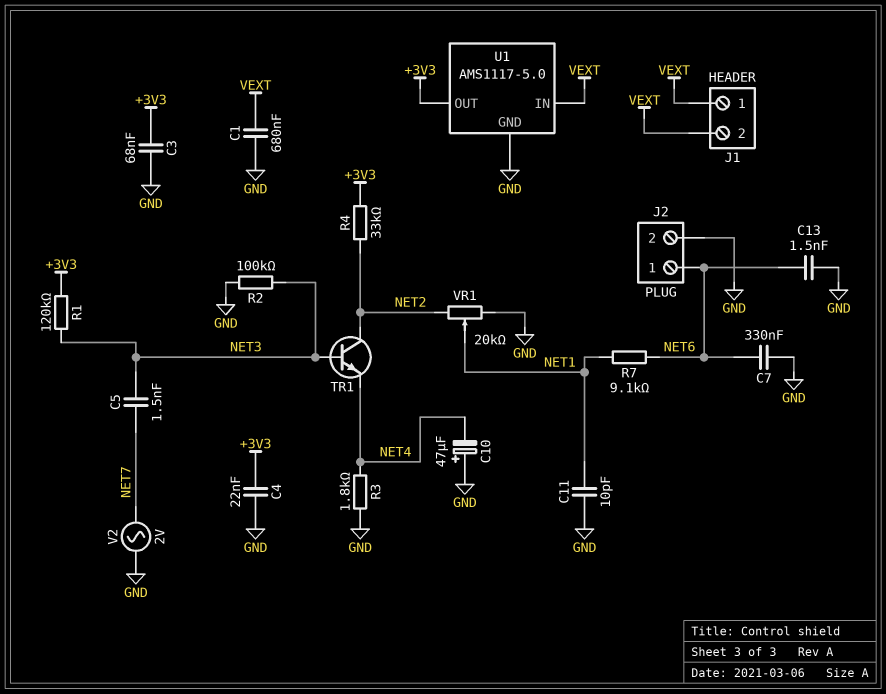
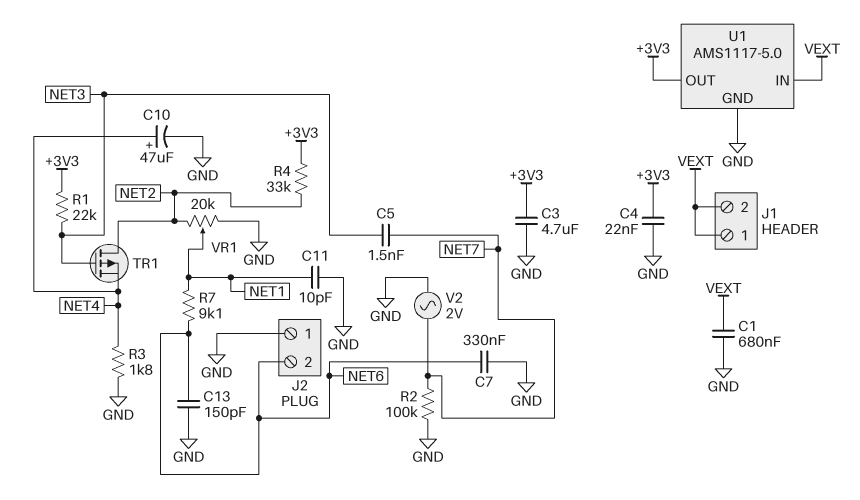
C3: 68nF (+3V3, GND) -> 4.7uF (+3V3, GND)
C10: 47uF (plus GND, minus NET4) -> 47uF (plus NET4, minus GND)
C13: 1.5nF (GND, NET6) -> 150pF (GND, NET6)
J2 pin 1: NET6 -> GND
J2 pin 2: GND -> NET6
R1: 120k (+3V3, NET3) -> 22k (+3V3, NET3)
R2: 100k (GND, NET3) -> 100k (GND, NET7)
TR1: NPN (B NET3, C NET2, E NET4) -> PMOS (G NET3, D NET2, S NET4)

